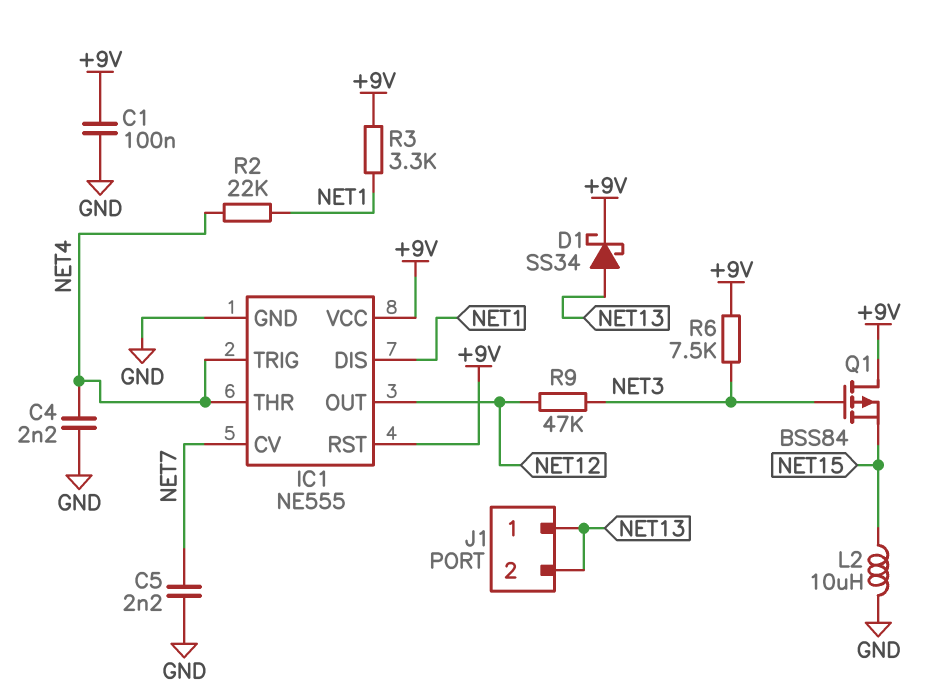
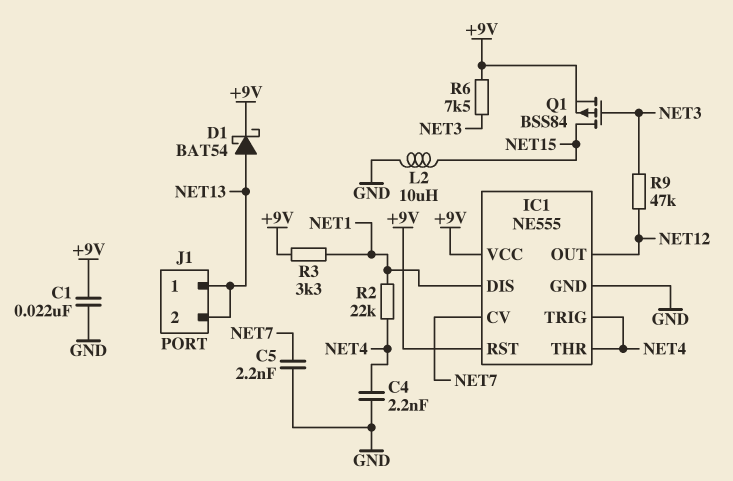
C1: 100nF (+9V, GND) -> 22nF (+9V, GND)
D1: schottky SS34 (A NET13, K +9V) -> schottky BAT54 (A NET13, K +9V)
Q1: PMOS BSS84 (G NET3, D +9V, S NET15) -> PMOS BSS84 (G NET3, D NET15, S +9V)

